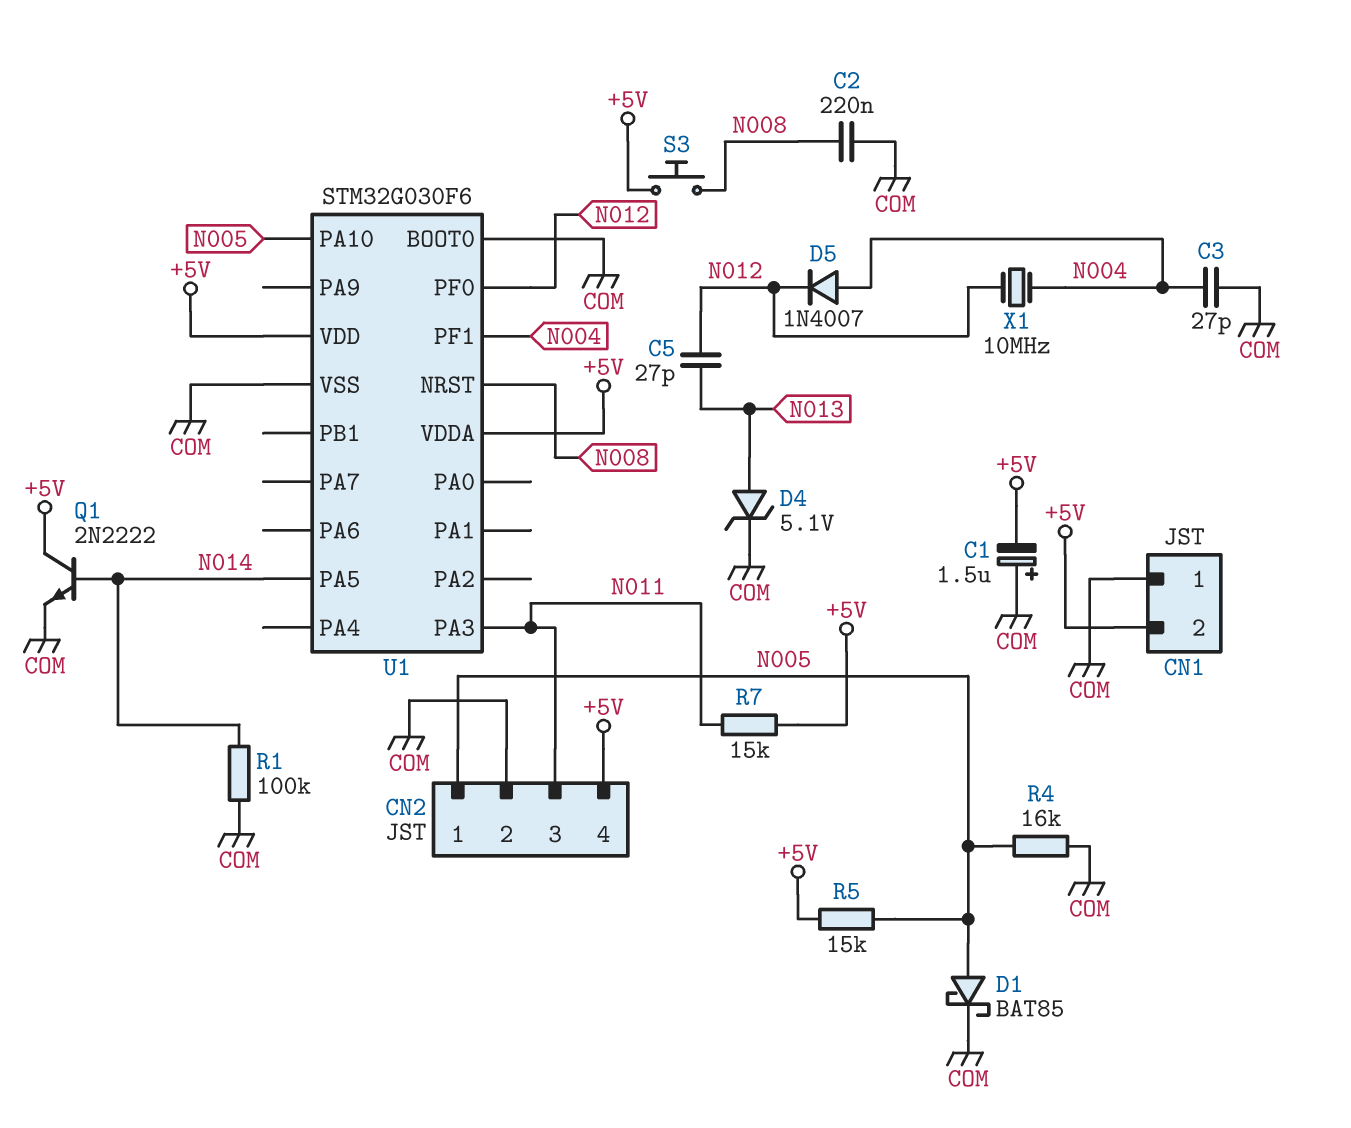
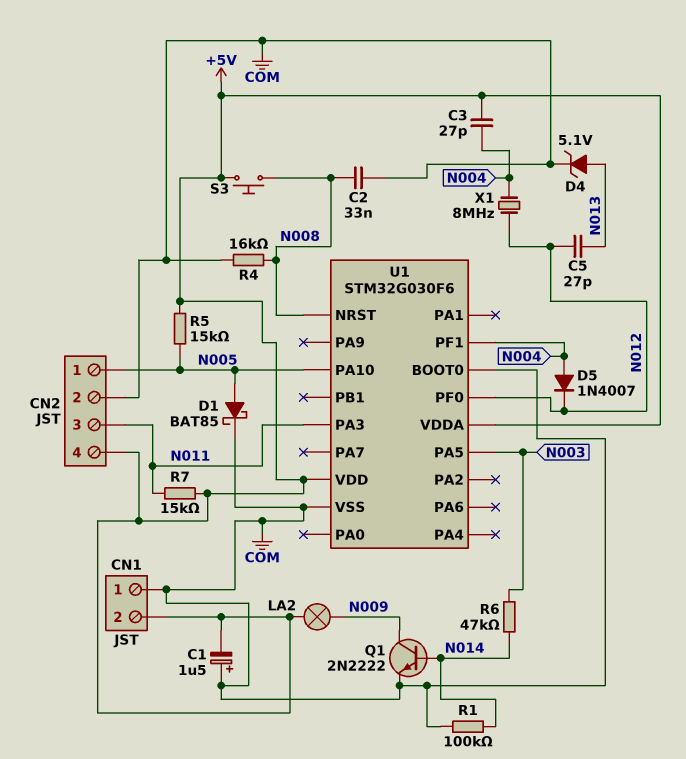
C2: 220nF (COM, N008) -> 33nF (COM, N008)
C3: 27pF (COM, N004) -> 27pF (+5V, N004)
LA2: none -> lamp (+5V, N009)
Q1: NPN 2N2222 (B N014, C +5V, E COM) -> NPN 2N2222 (B N014, C N009, E COM)
R4: 16k (COM, N005) -> 16k (COM, N008)
R6: none -> 47k (N003, N014)
U1 pin PA5: N014 -> N003
X1: 10MHz (N004, N012) -> 8MHz (N004, N012)

